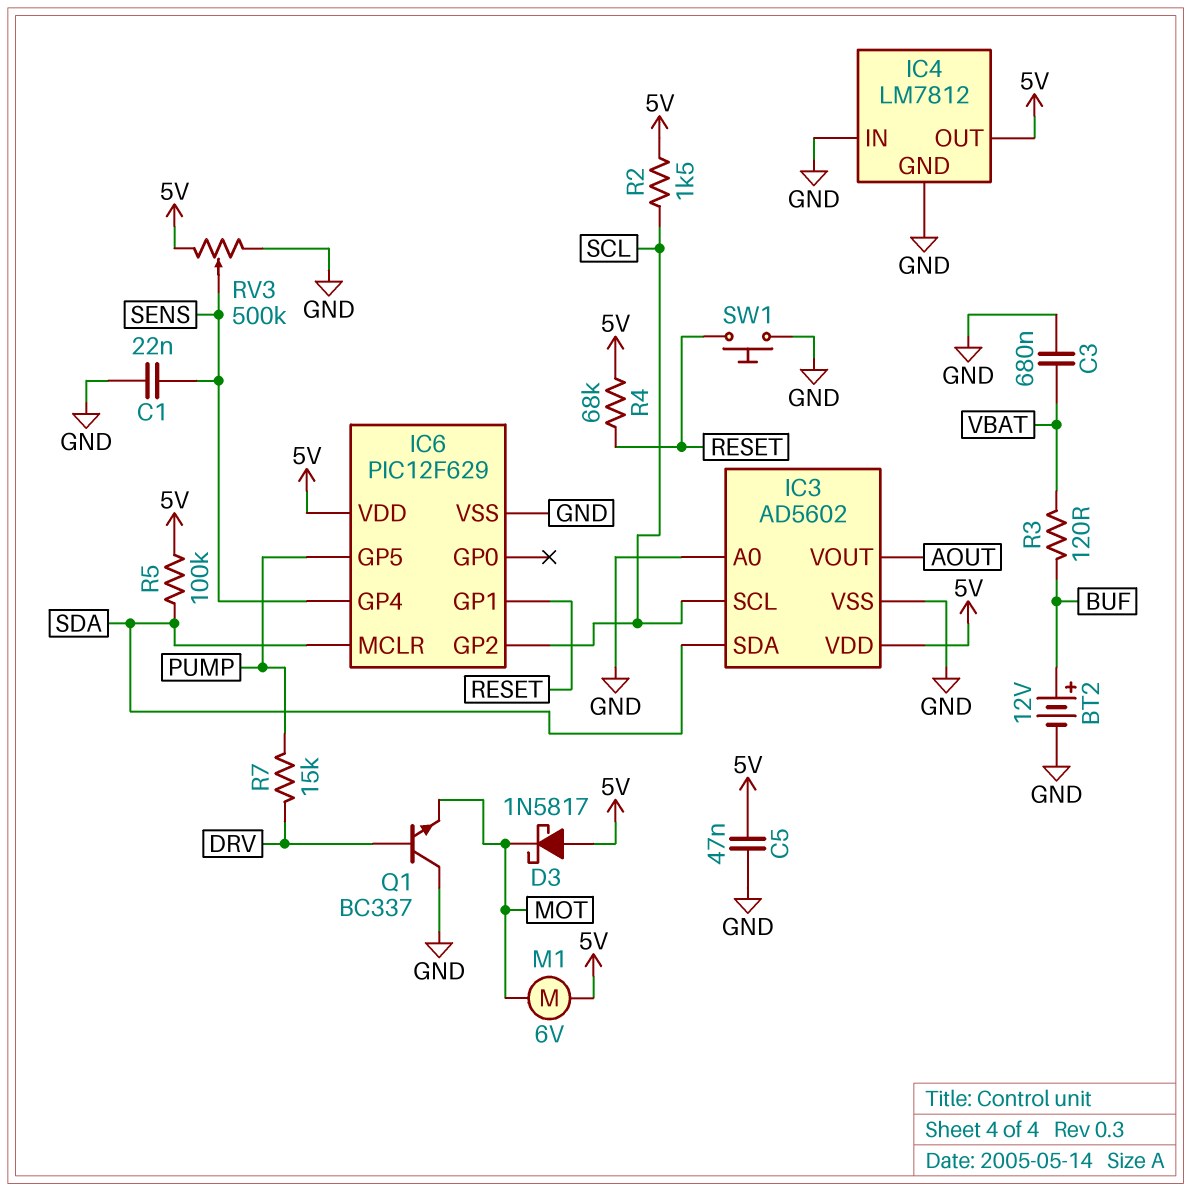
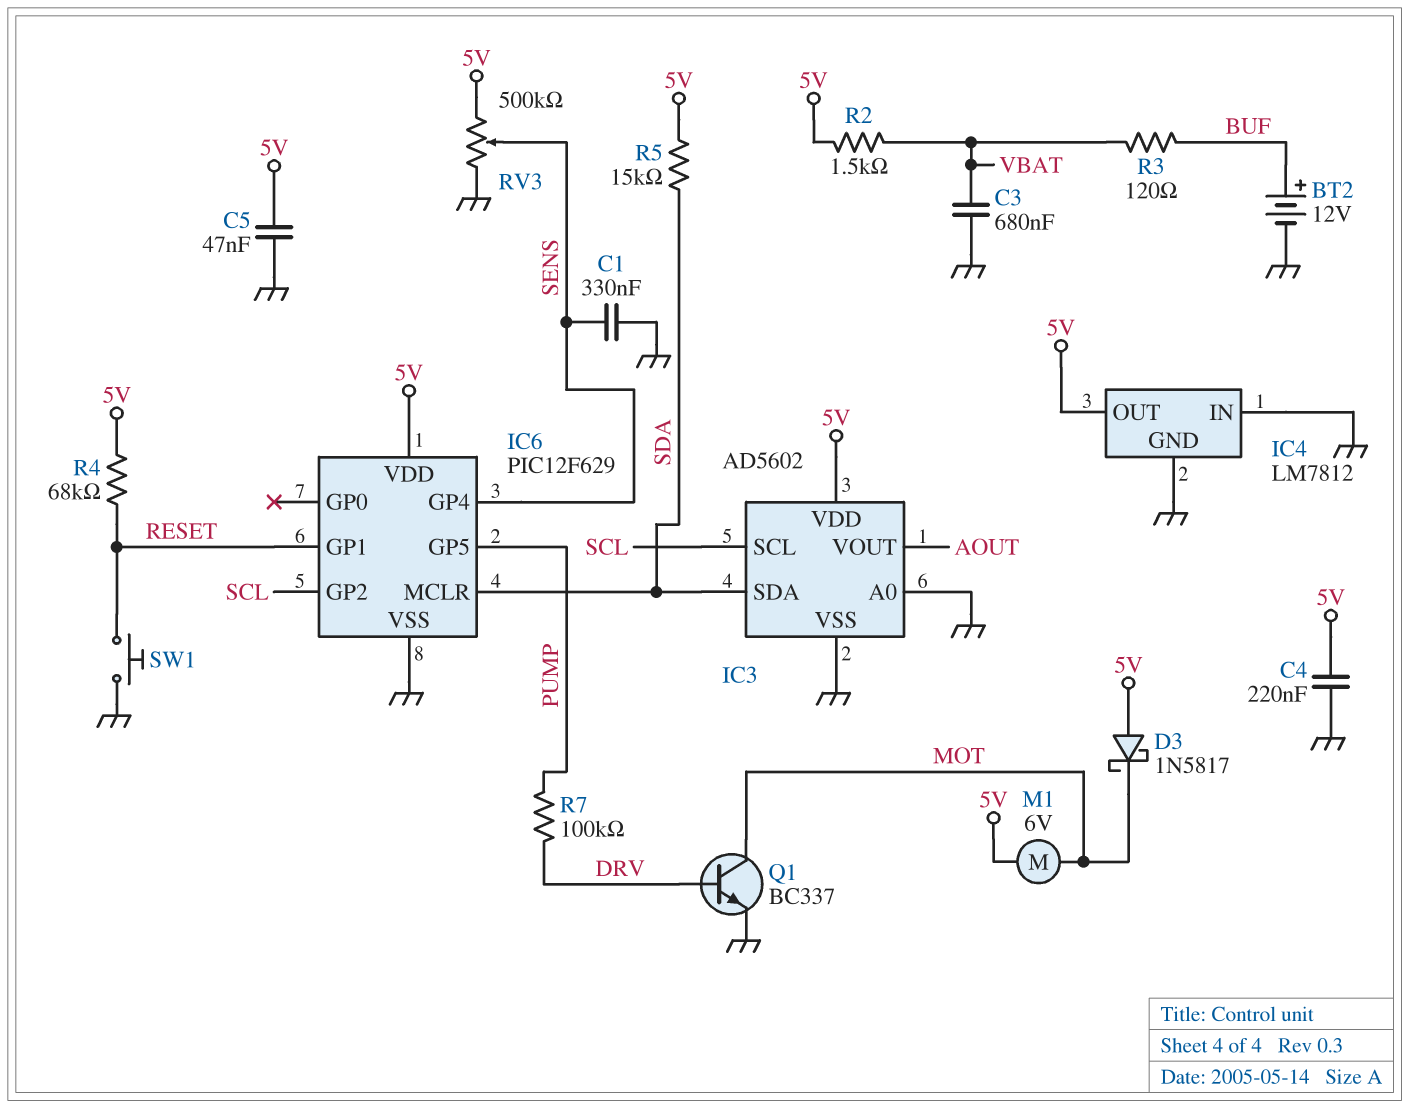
C1: 22nF (GND, SENS) -> 330nF (GND, SENS)
C4: none -> 220nF (5V, GND)
Q1: NPN BC337 (B DRV, C GND, E MOT) -> NPN BC337 (B DRV, C MOT, E GND)
R2: 1.5k (5V, SCL) -> 1.5k (5V, VBAT)
R5: 100k (5V, SDA) -> 15k (5V, SDA)
R7: 15k (DRV, PUMP) -> 100k (DRV, PUMP)

